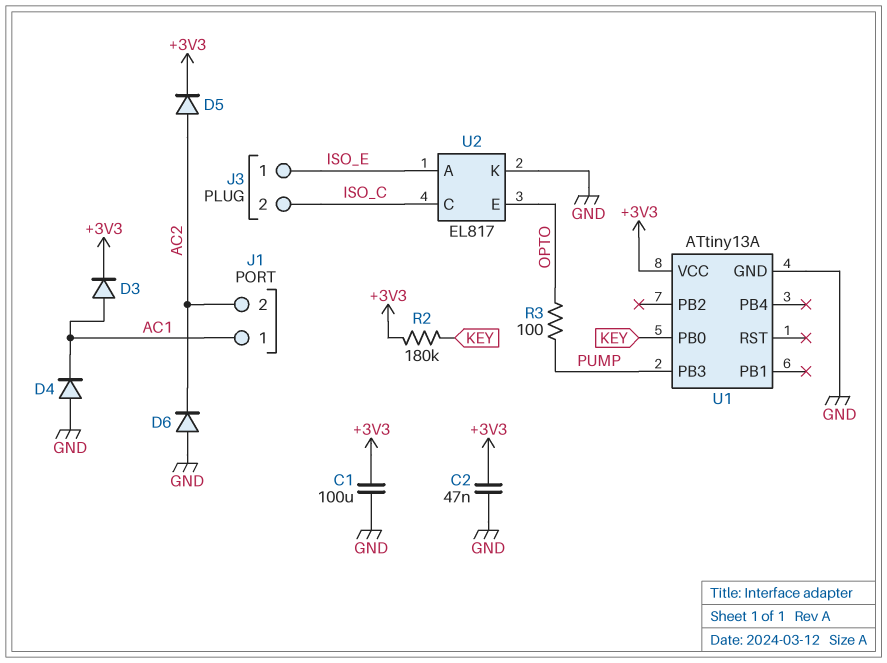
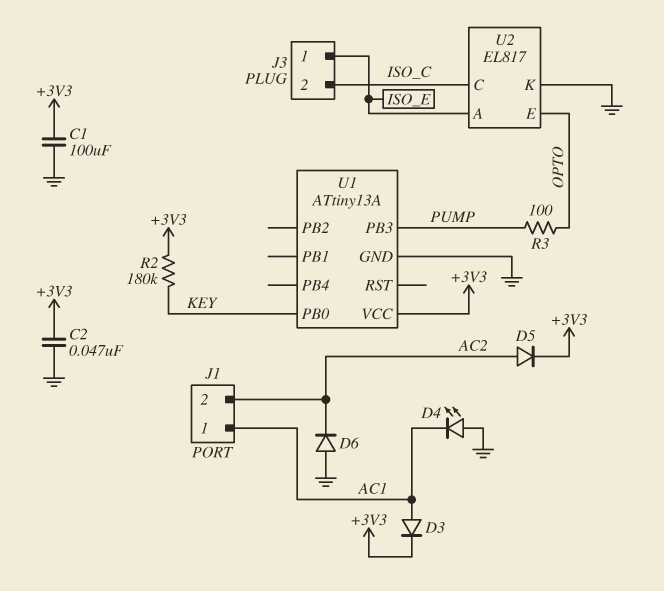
D4: diode (A GND, K AC1) -> LED (A GND, K AC1)

